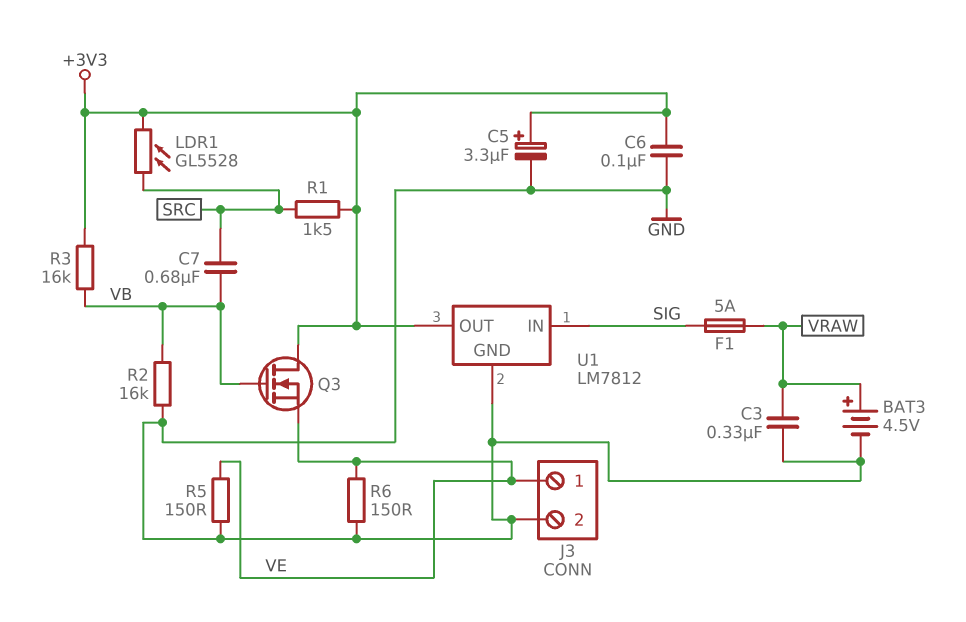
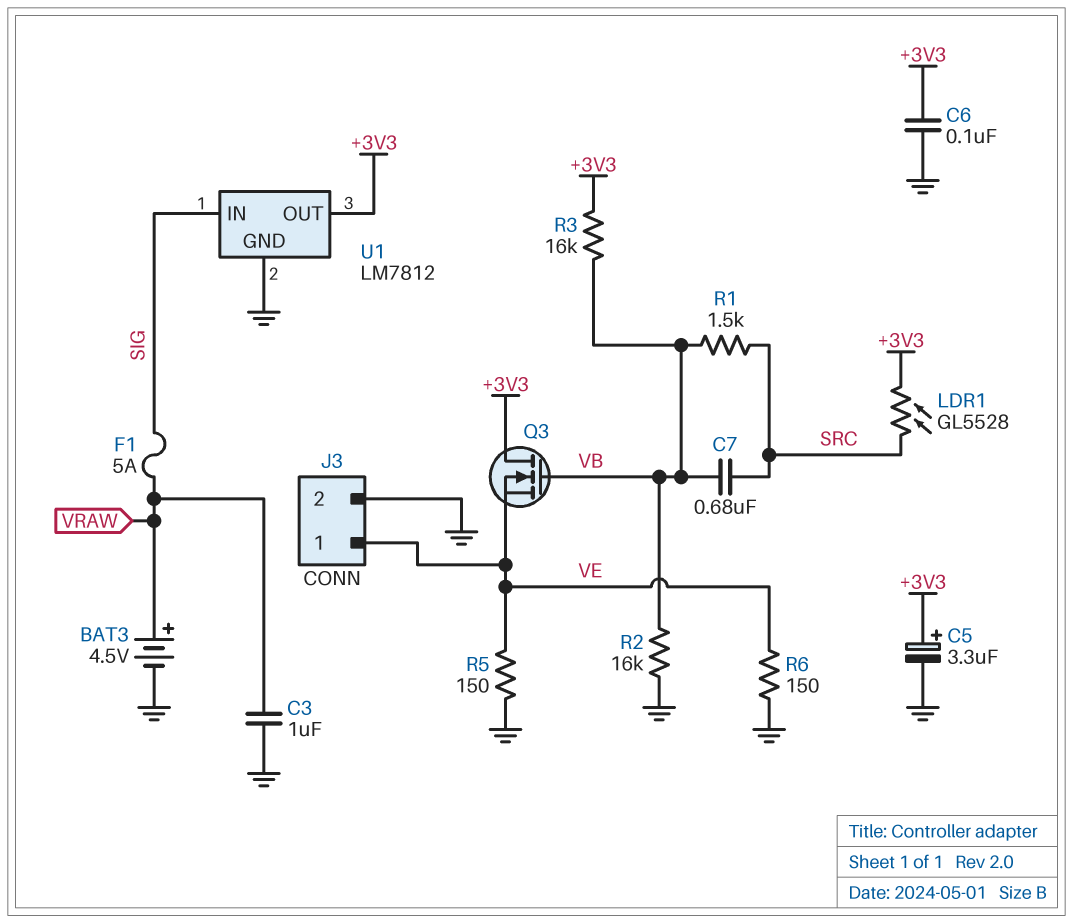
C3: 330nF (GND, VRAW) -> 1uF (GND, VRAW)
R1: 1.5k (+3V3, SRC) -> 1.5k (SRC, VB)

